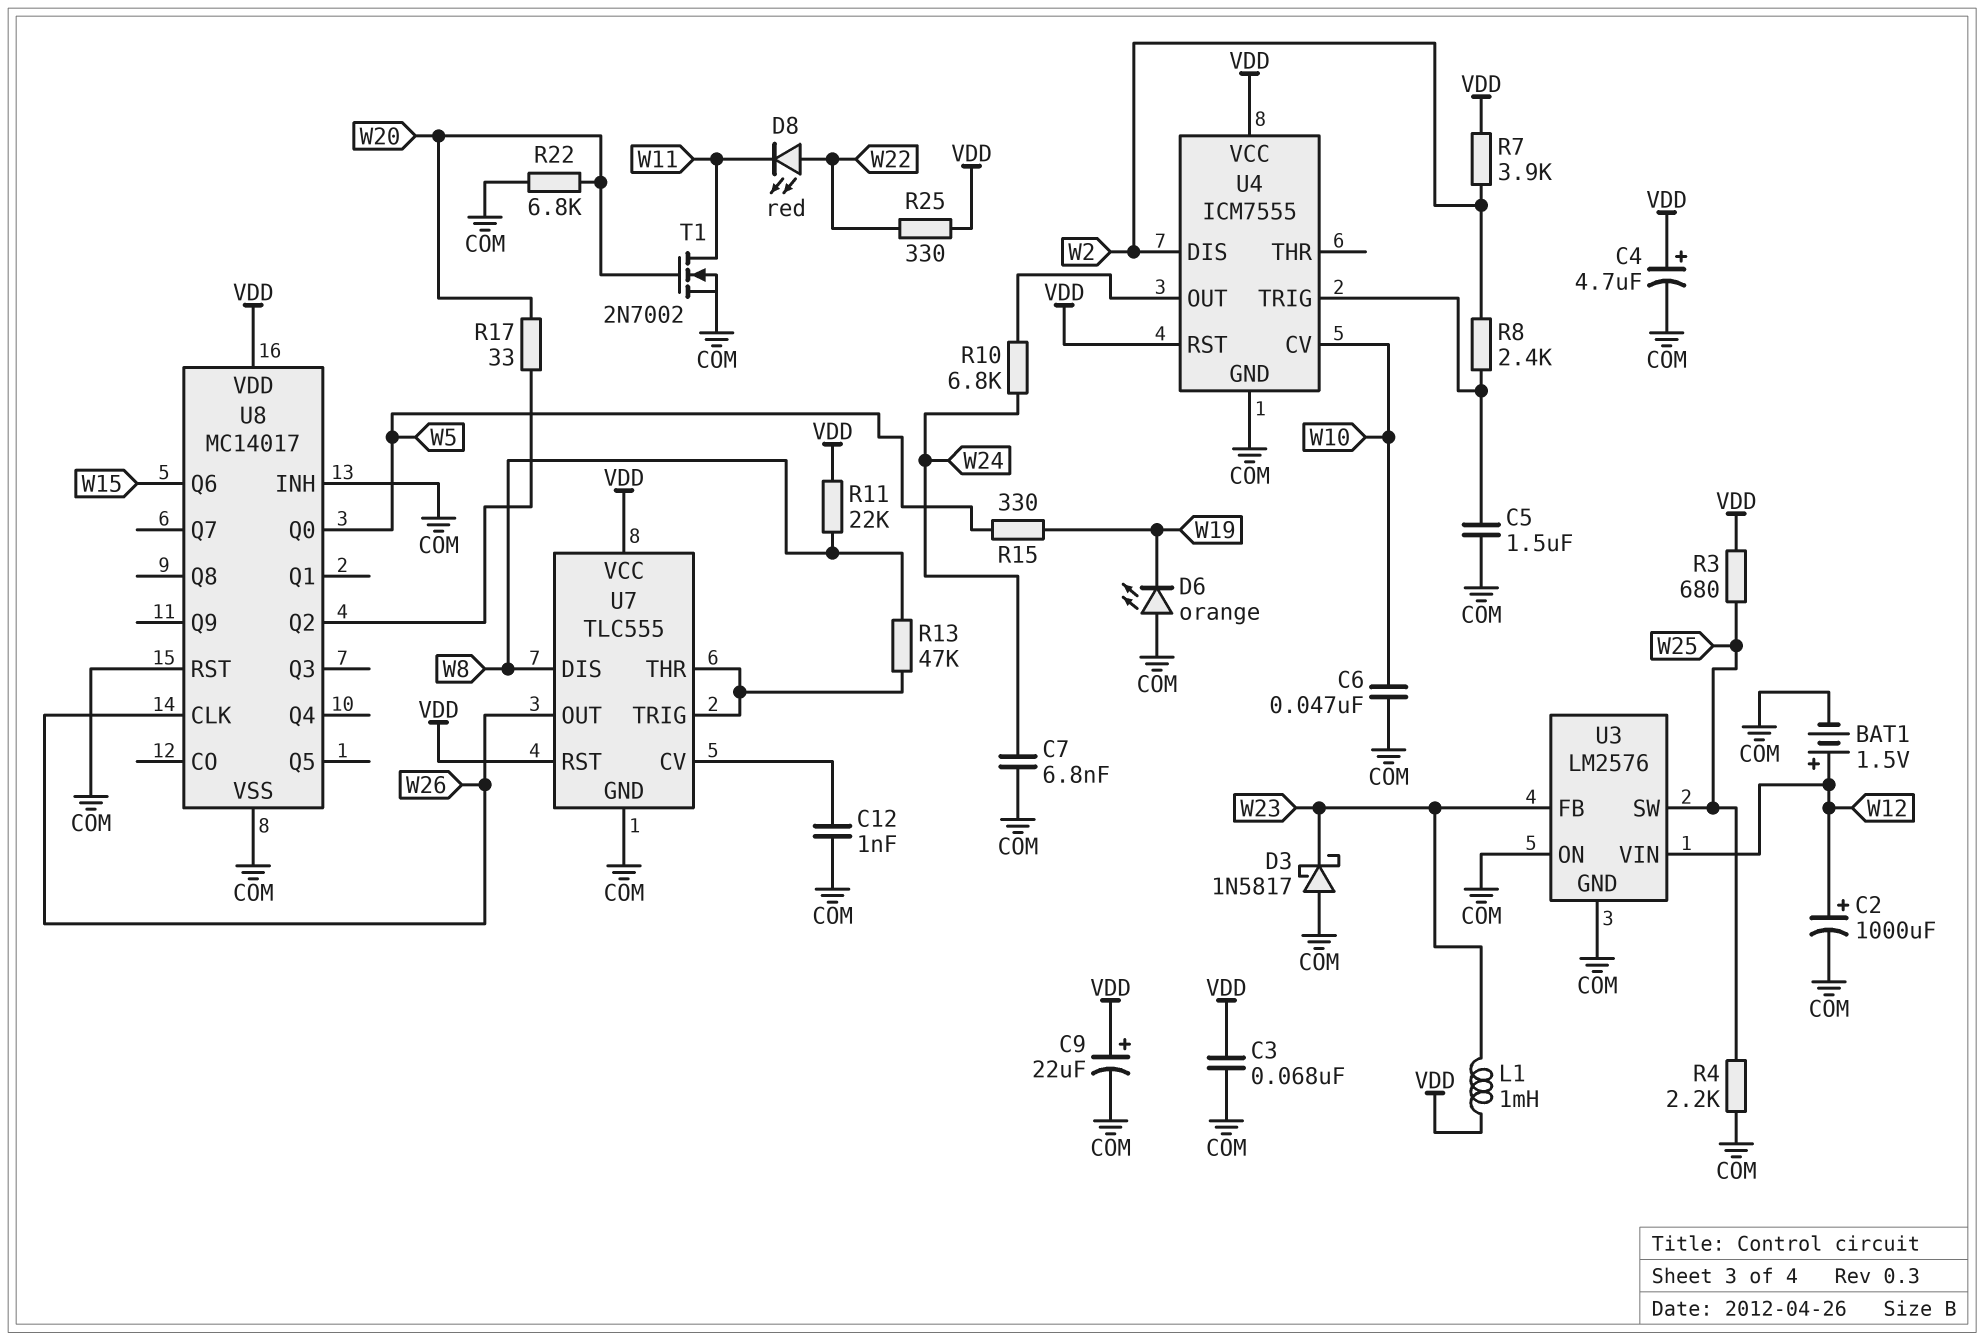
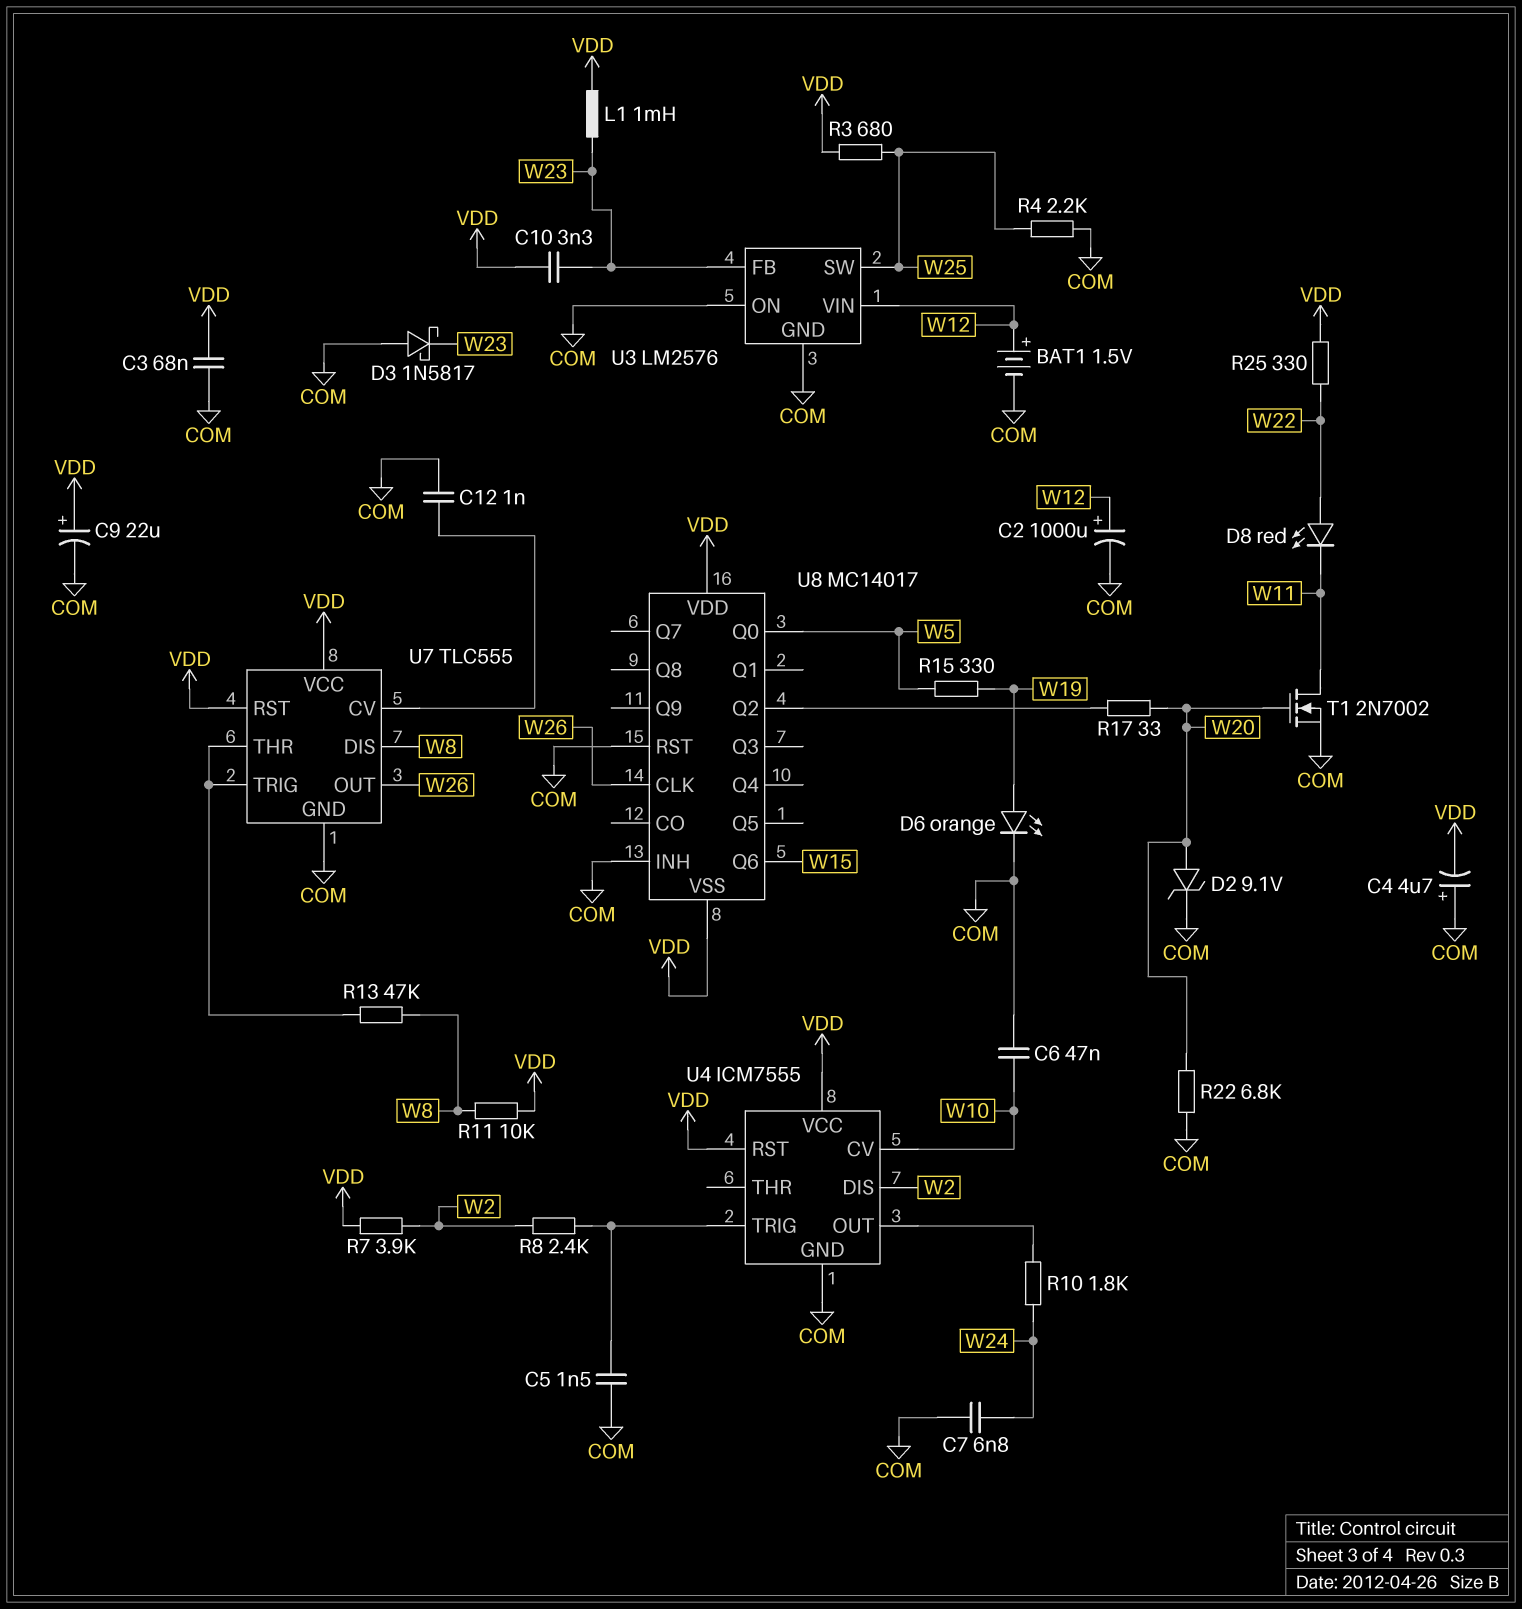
C4: 4.7uF (plus VDD, minus COM) -> 4.7uF (plus COM, minus VDD)
C5: 1.5uF (COM, U4/TRIG) -> 1.5nF (COM, U4/TRIG)
C10: none -> 3.3nF (VDD, W23)
D2: none -> zener 9.1V (A W20, K COM)
D6: LED orange (A COM, K W19) -> LED orange (A W19, K COM)
R10: 6.8k (U4/OUT, W24) -> 1.8k (U4/OUT, W24)
R11: 22k (VDD, W8) -> 10k (VDD, W8)
U8 pin VSS: COM -> VDD

